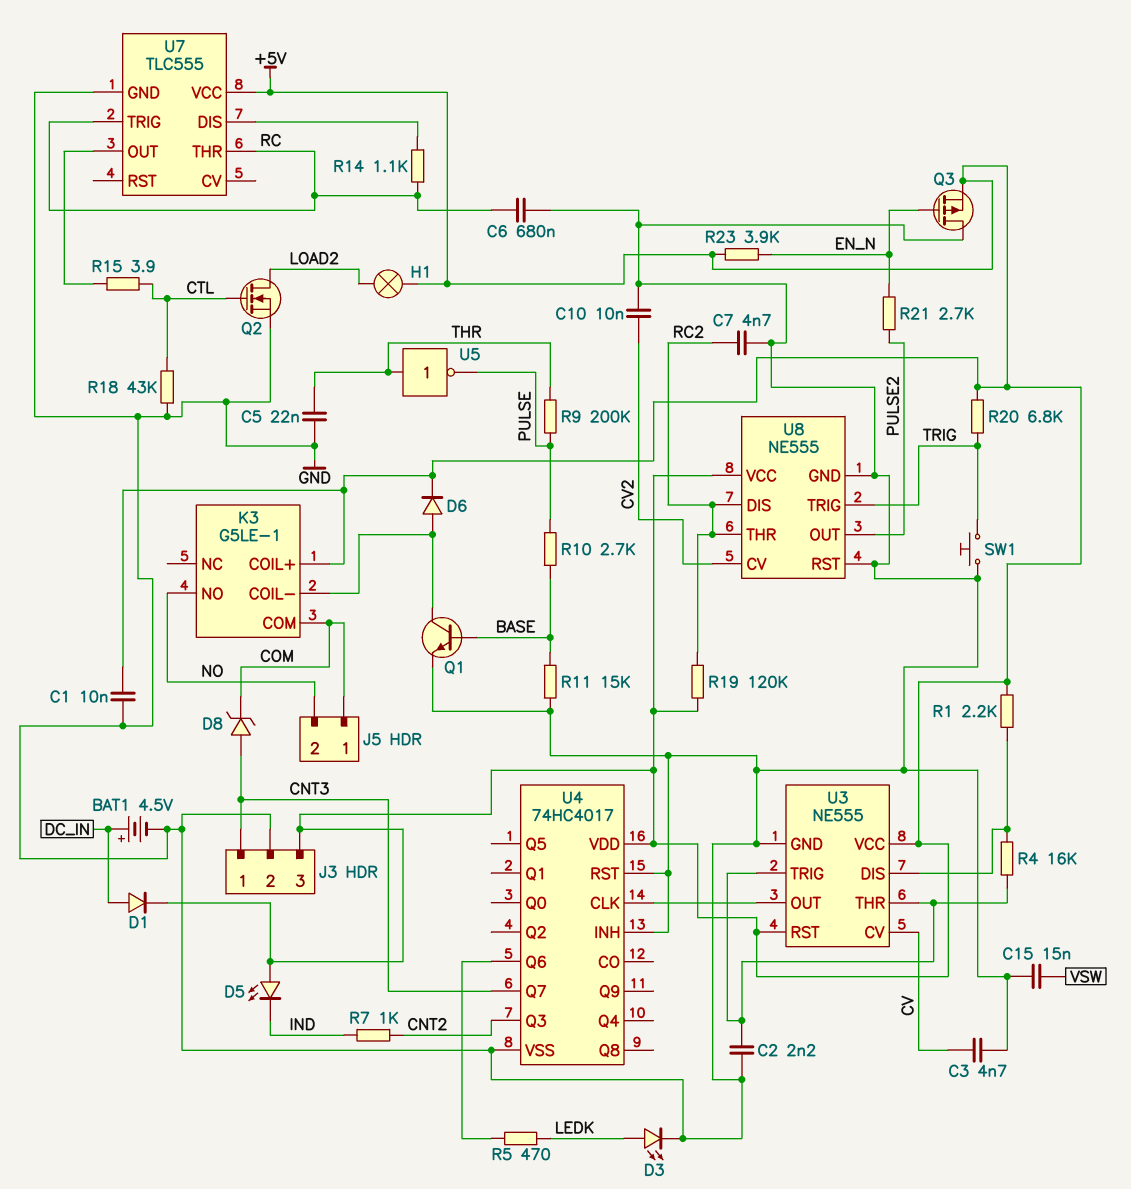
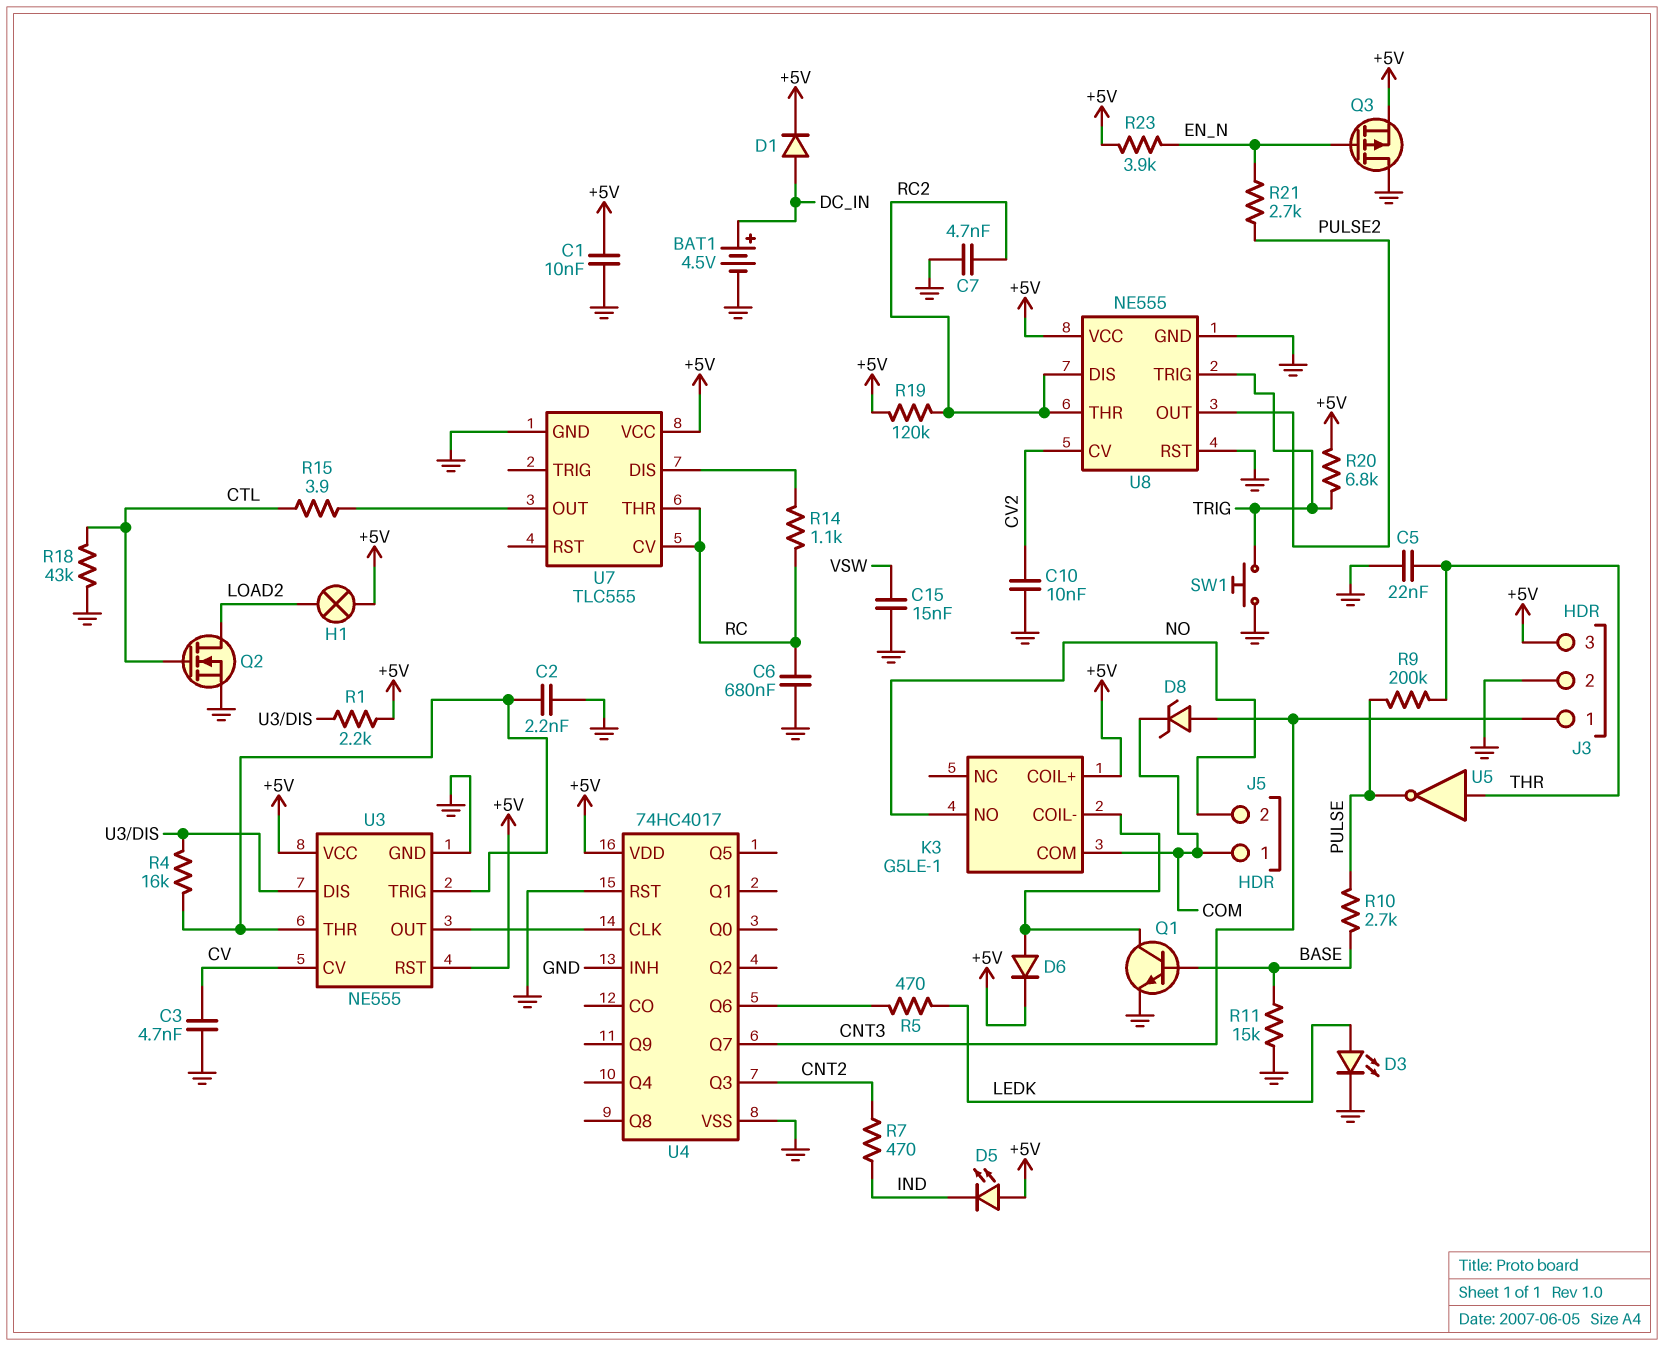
R7: 1k (CNT2, IND) -> 470 (CNT2, IND)
U7 pin CV: none -> RC
U7 pin TRIG: RC -> none

